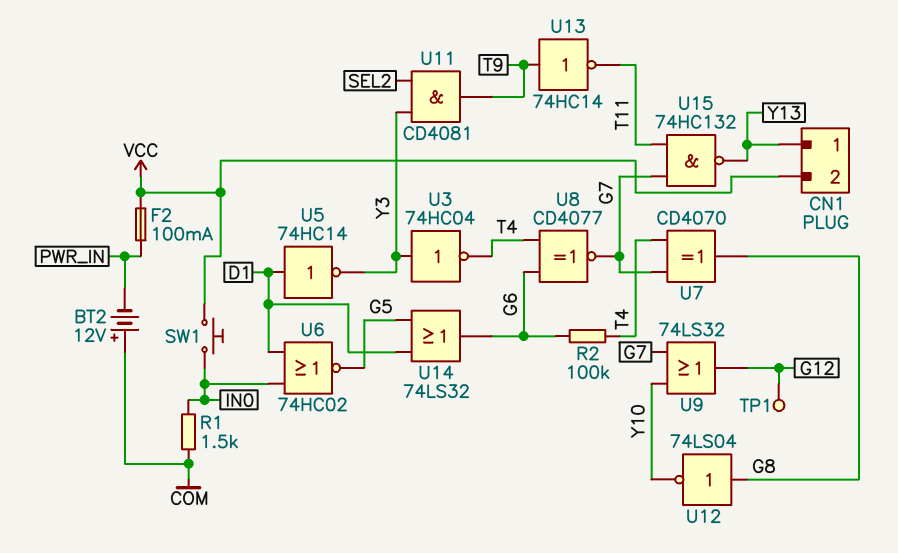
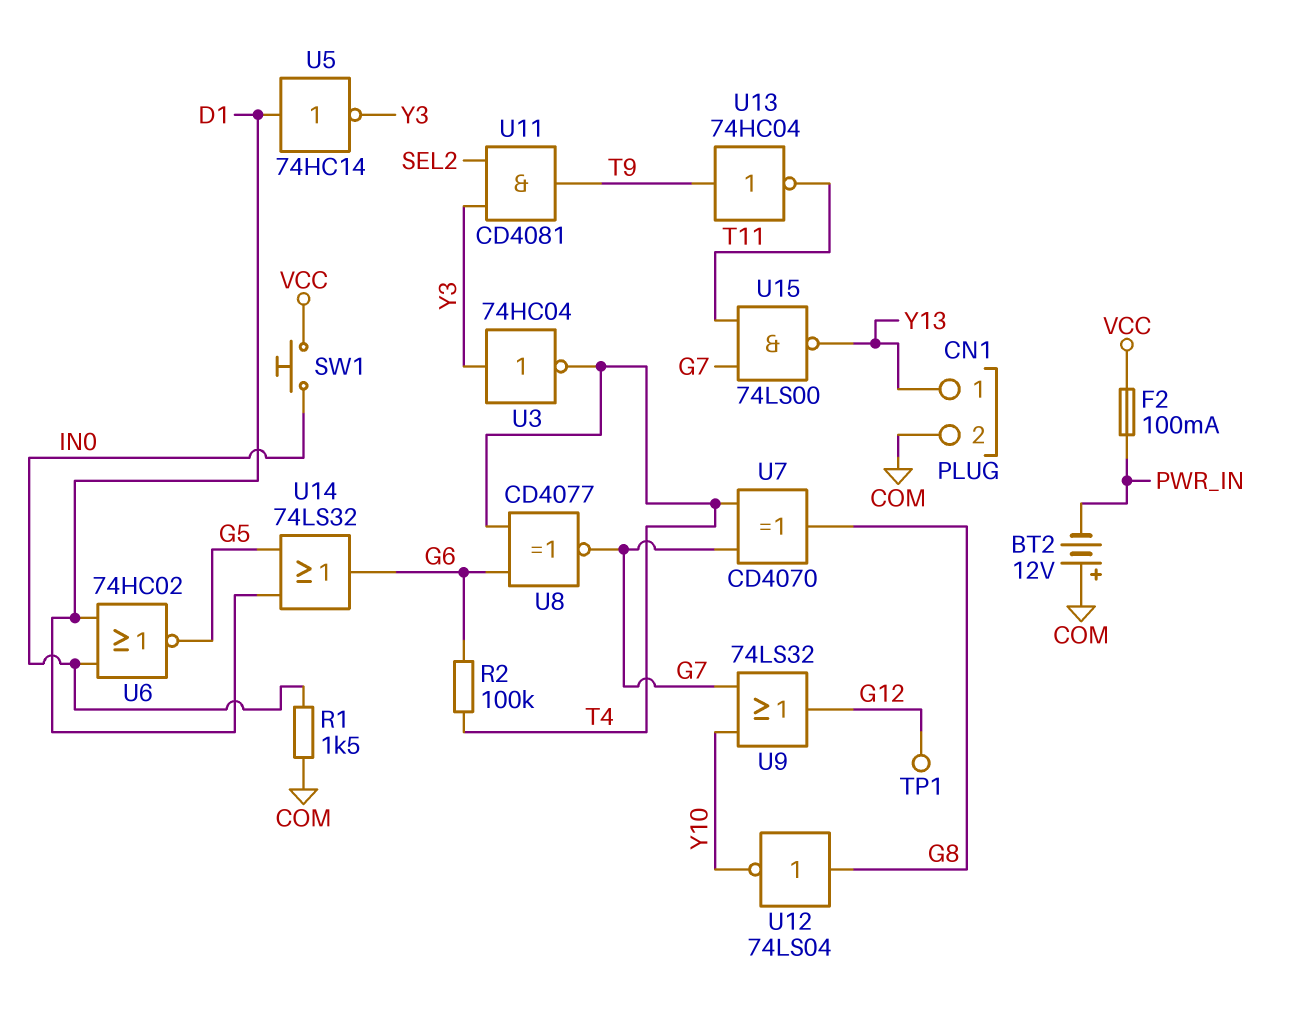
CN1 pin 2: VCC -> COM
U13: NOT 74HC14 (in T9, out T11) -> NOT 74HC04 (in T9, out T11)
U15: NAND 74HC132 (in G7, in T11, out Y13) -> NAND 74LS00 (in G7, in T11, out Y13)

